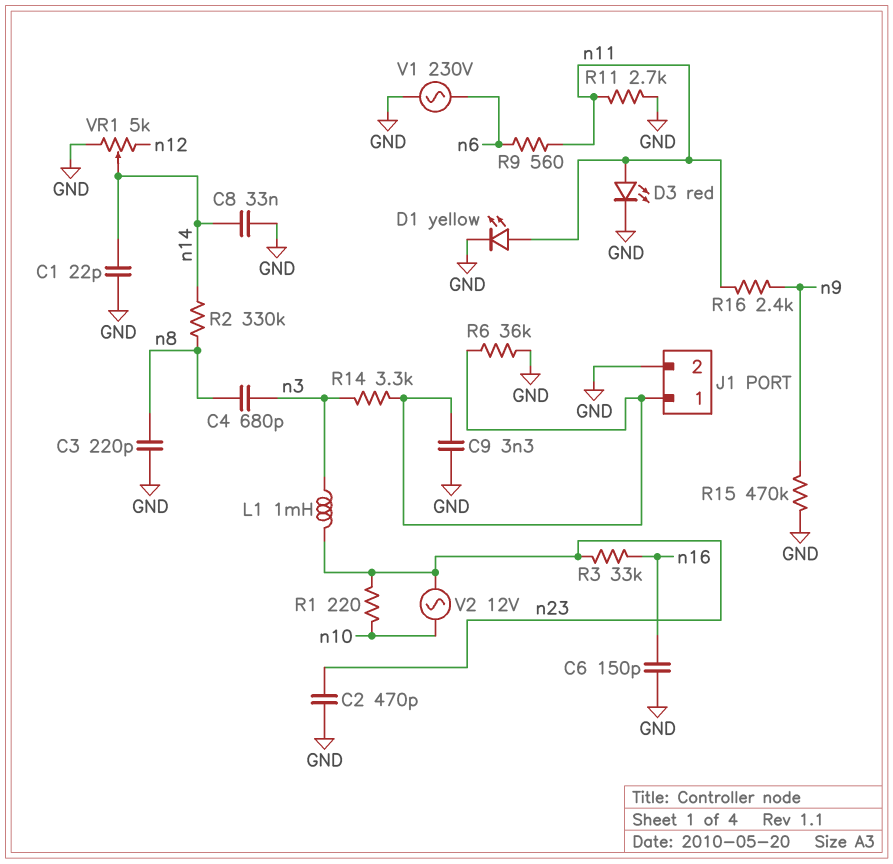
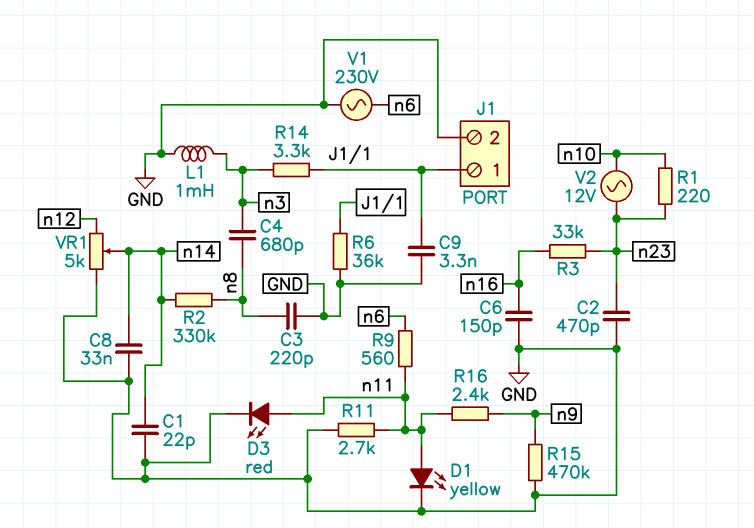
L1: 1mH (n3, n23) -> 1mH (GND, n3)

